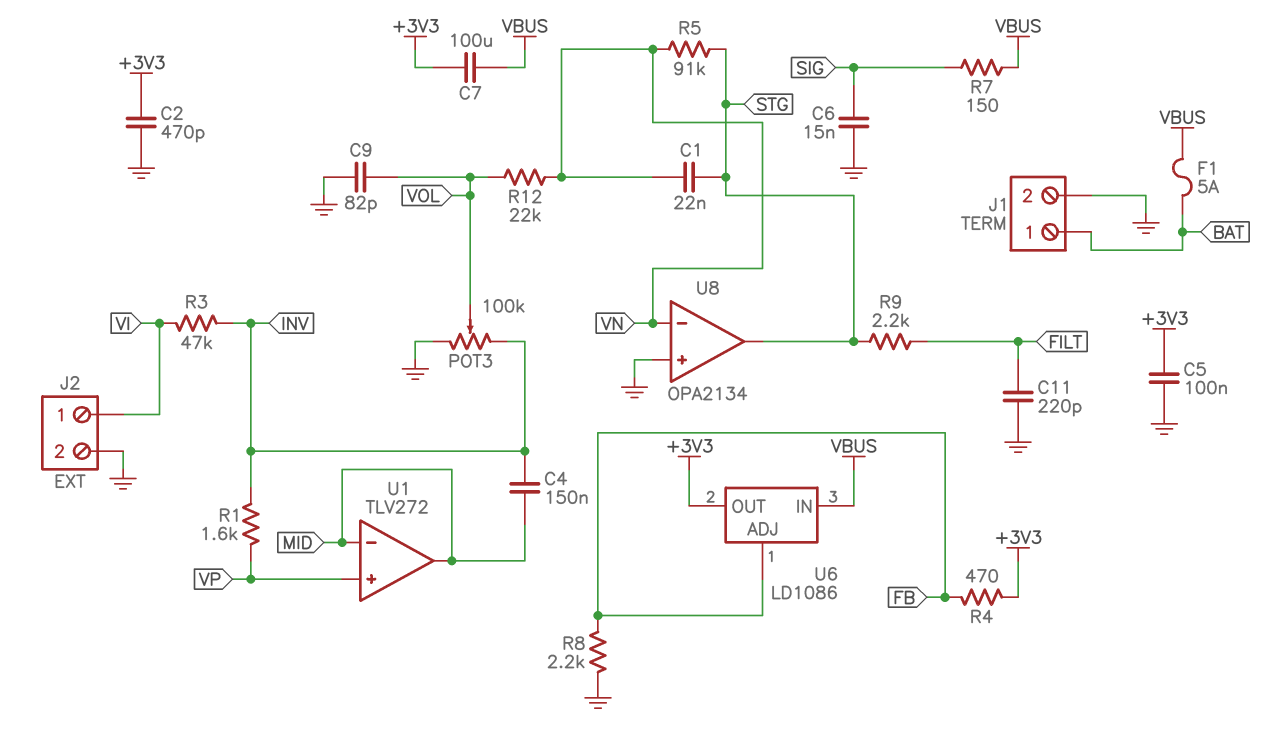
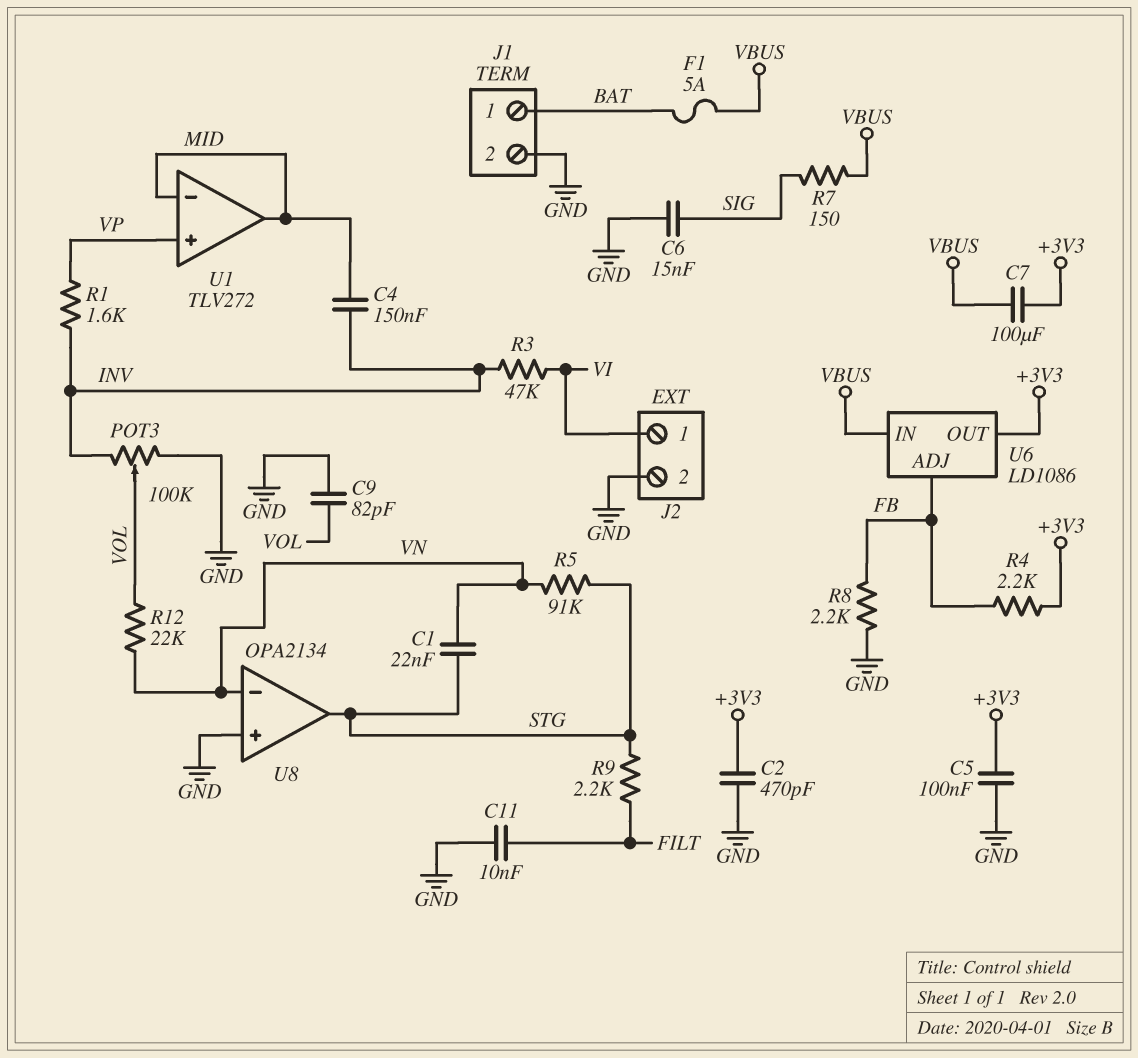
C11: 220pF (FILT, GND) -> 10nF (FILT, GND)
R4: 470 (+3V3, FB) -> 2.2k (+3V3, FB)

